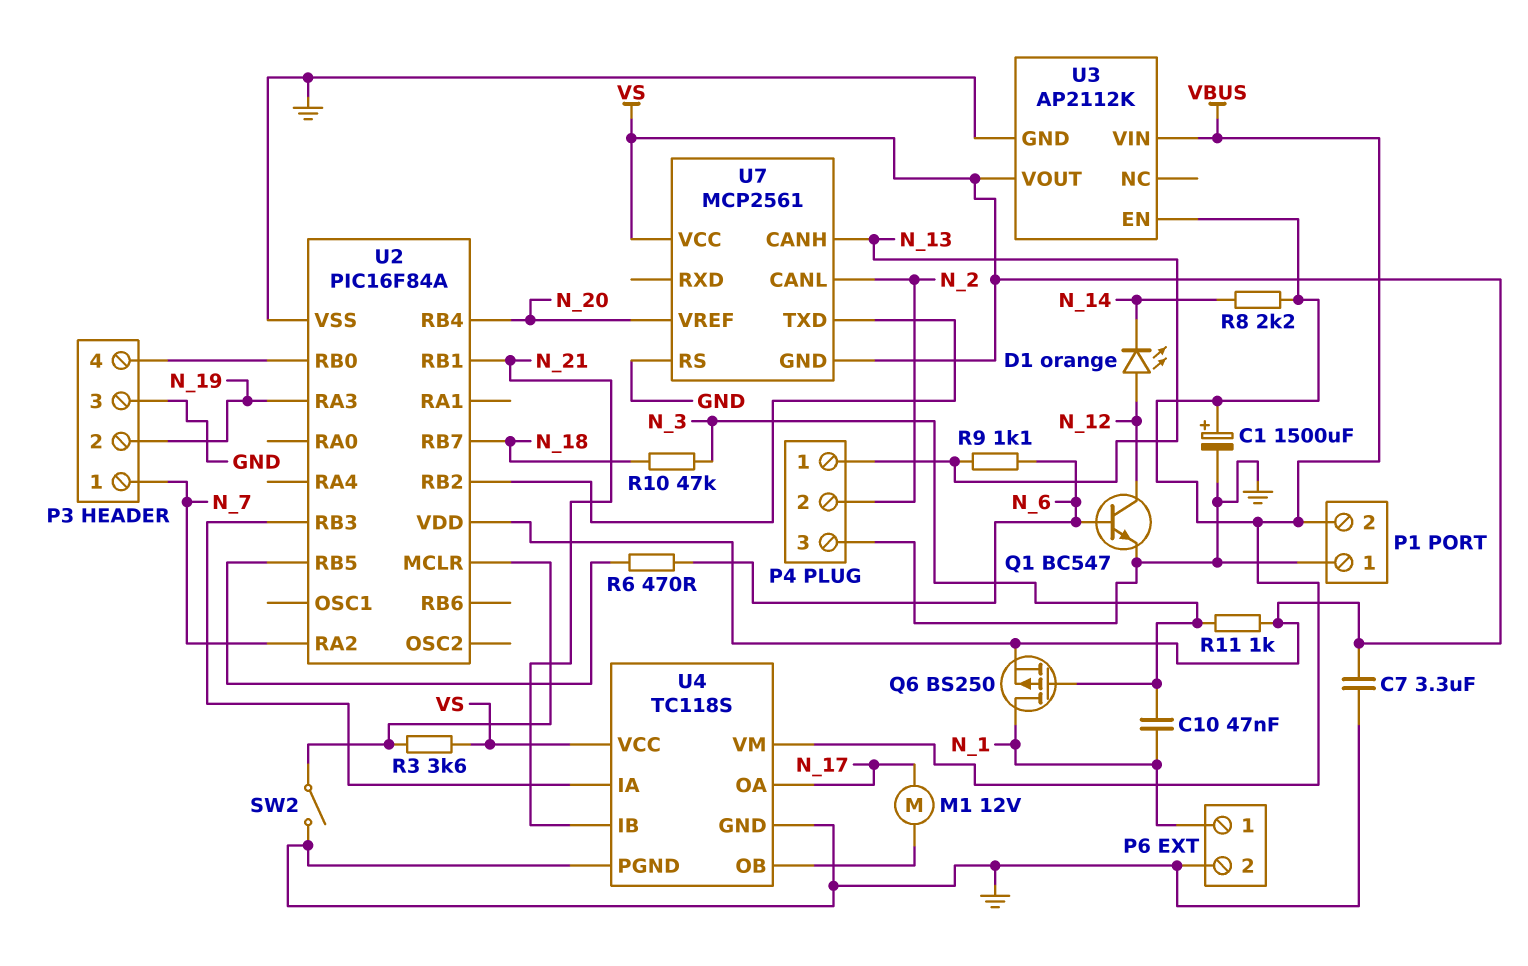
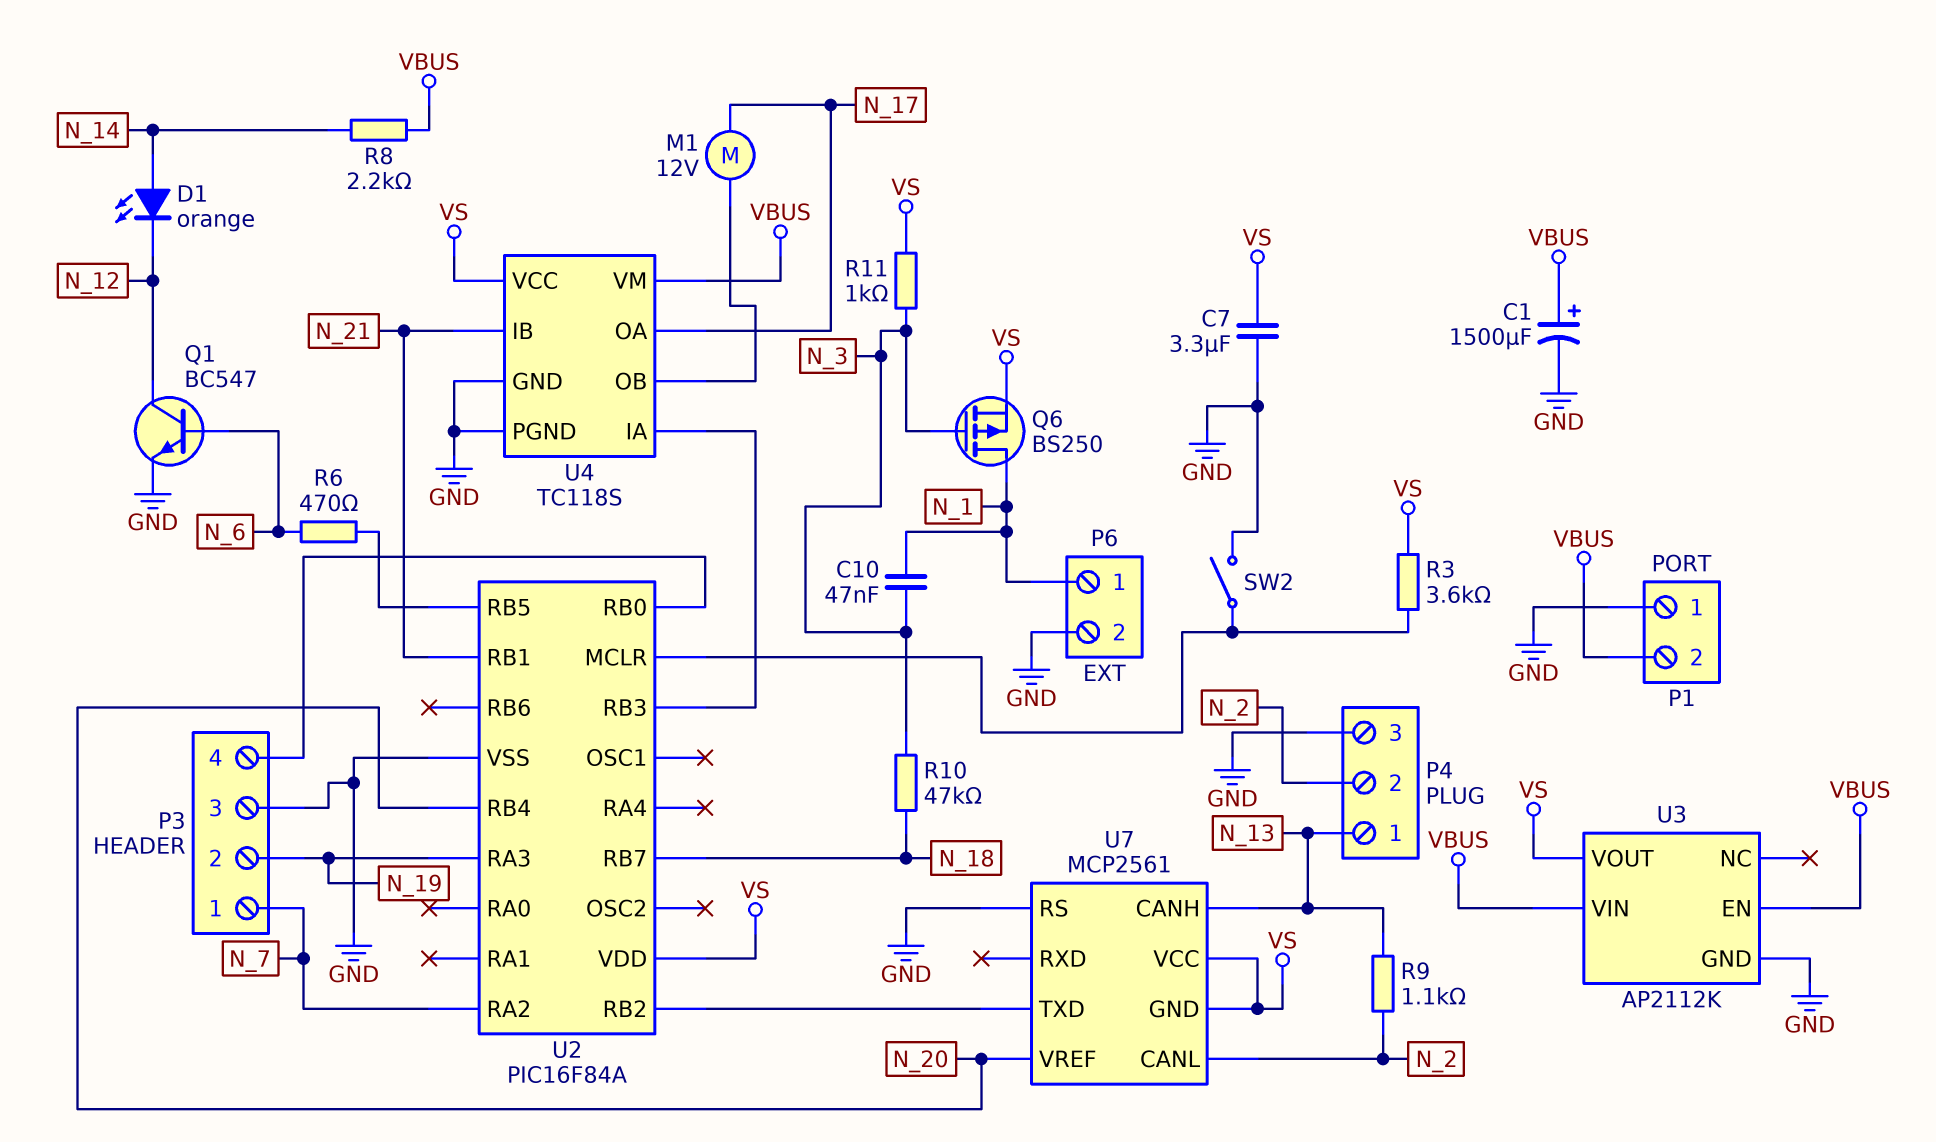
D1: LED orange (A N_12, K N_14) -> LED orange (A N_14, K N_12)
R9: 1.1k (N_6, N_13) -> 1.1k (N_2, N_13)

